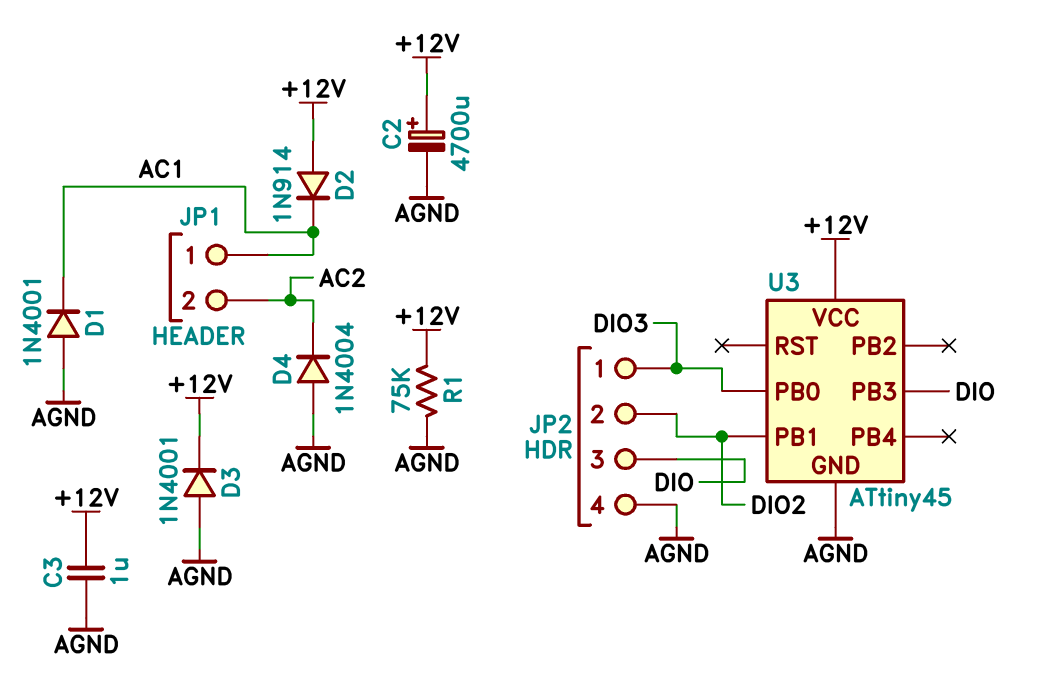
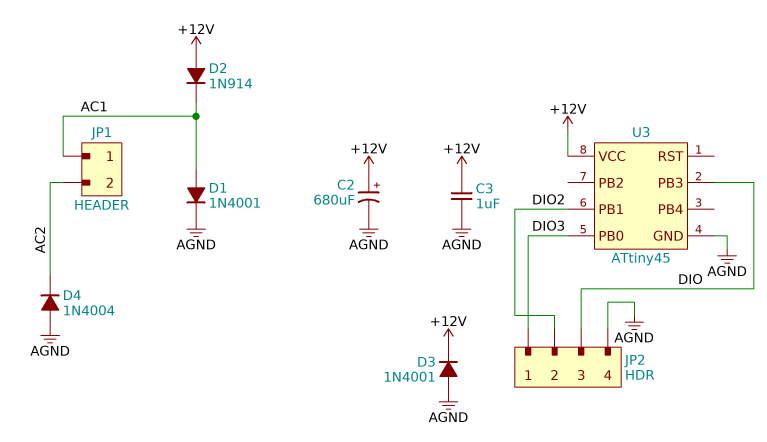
C2: 4700uF (plus +12V, minus AGND) -> 680uF (plus +12V, minus AGND)
D1: diode 1N4001 (A AGND, K AC1) -> diode 1N4001 (A AC1, K AGND)
R1: 75k (+12V, AGND) -> none

